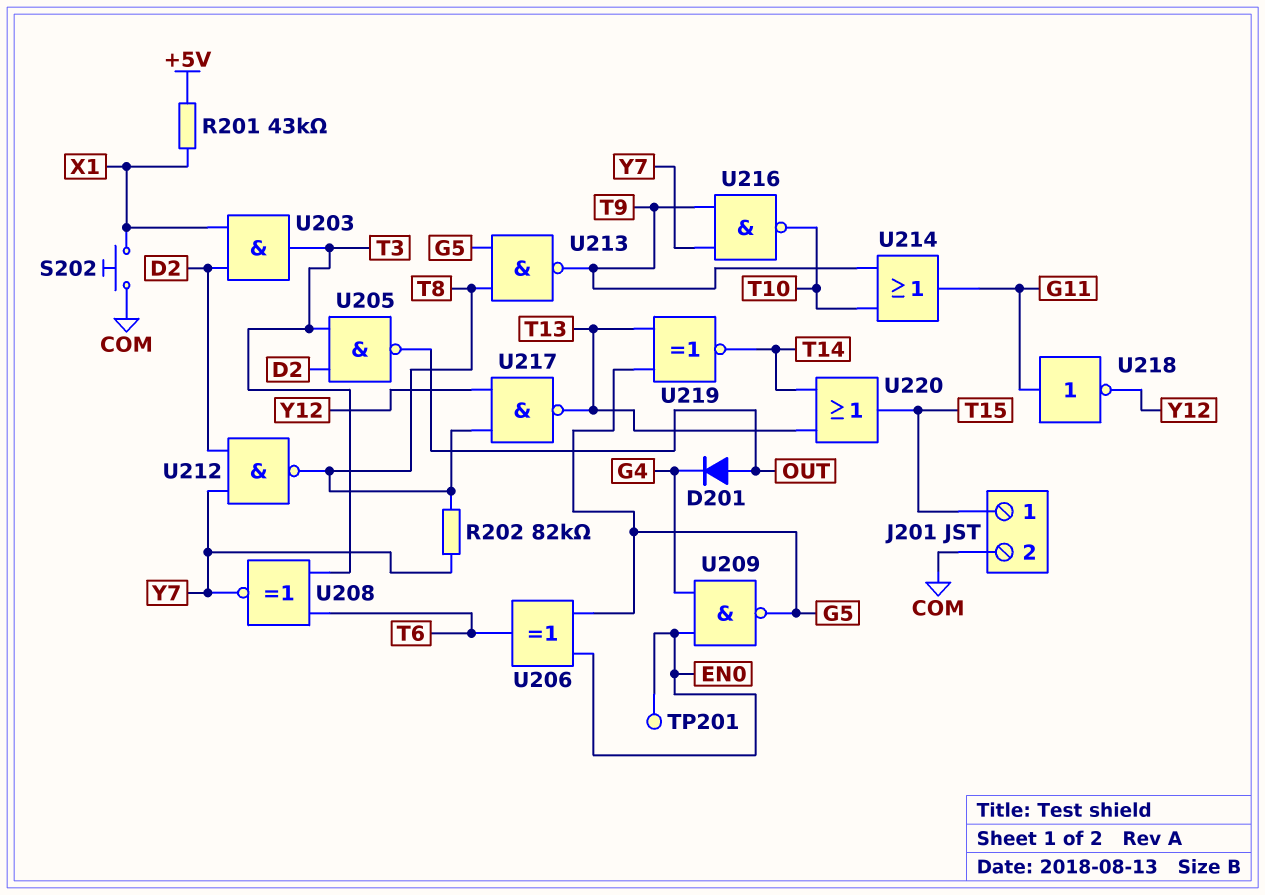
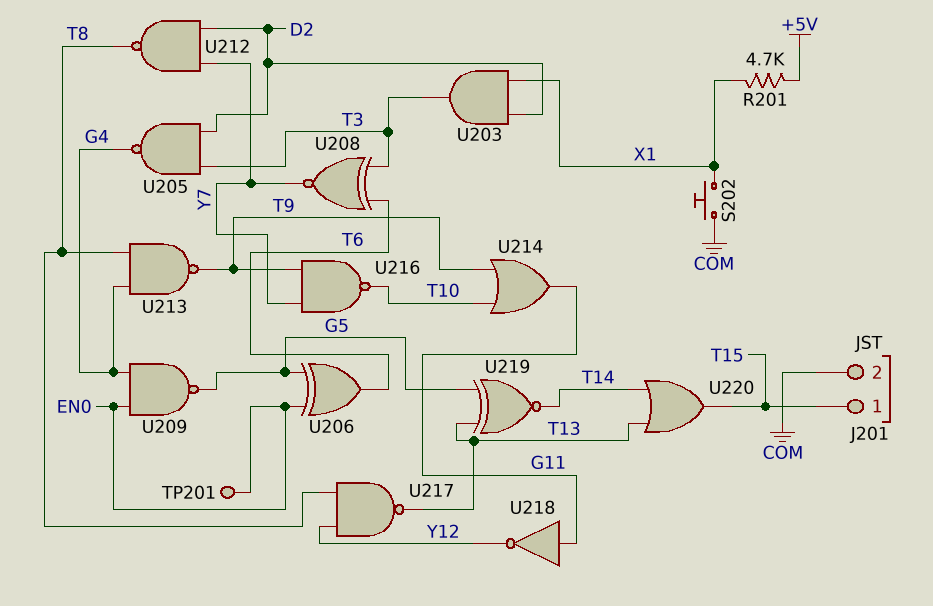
D201: diode (A OUT, K G4) -> none
R201: 43k (+5V, X1) -> 4.7k (+5V, X1)
R202: 82k (T8, Y7) -> none
U205: NAND (in D2, in T3, out OUT) -> NAND (in D2, in T3, out G4)
U213: NAND (in G5, in T8, out T9) -> NAND (in G4, in T8, out T9)

